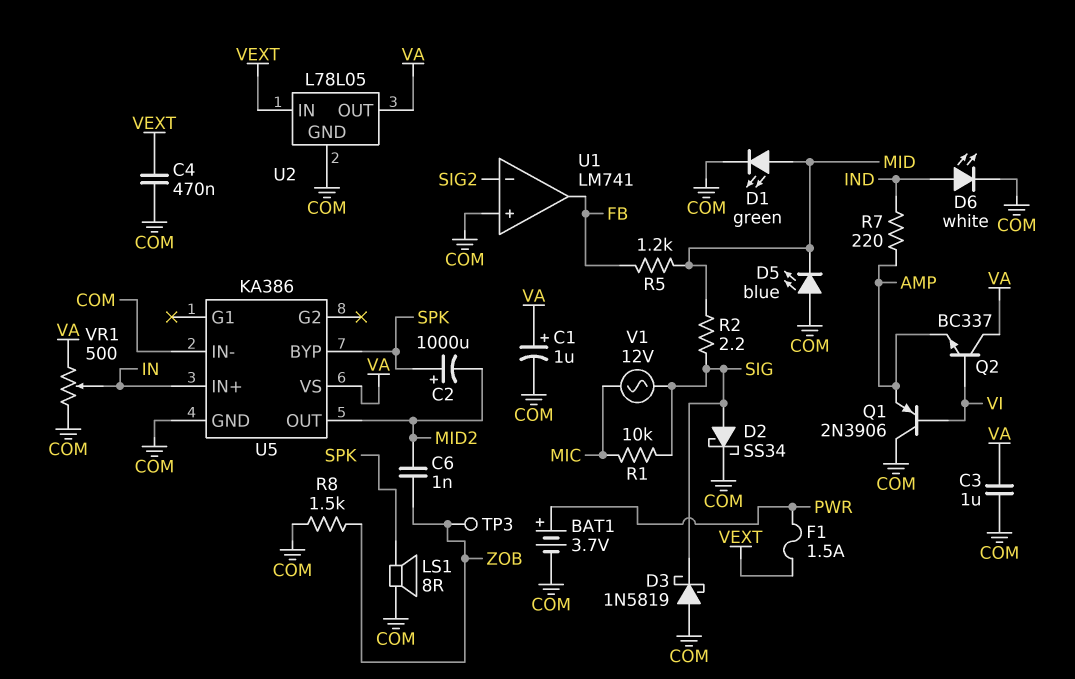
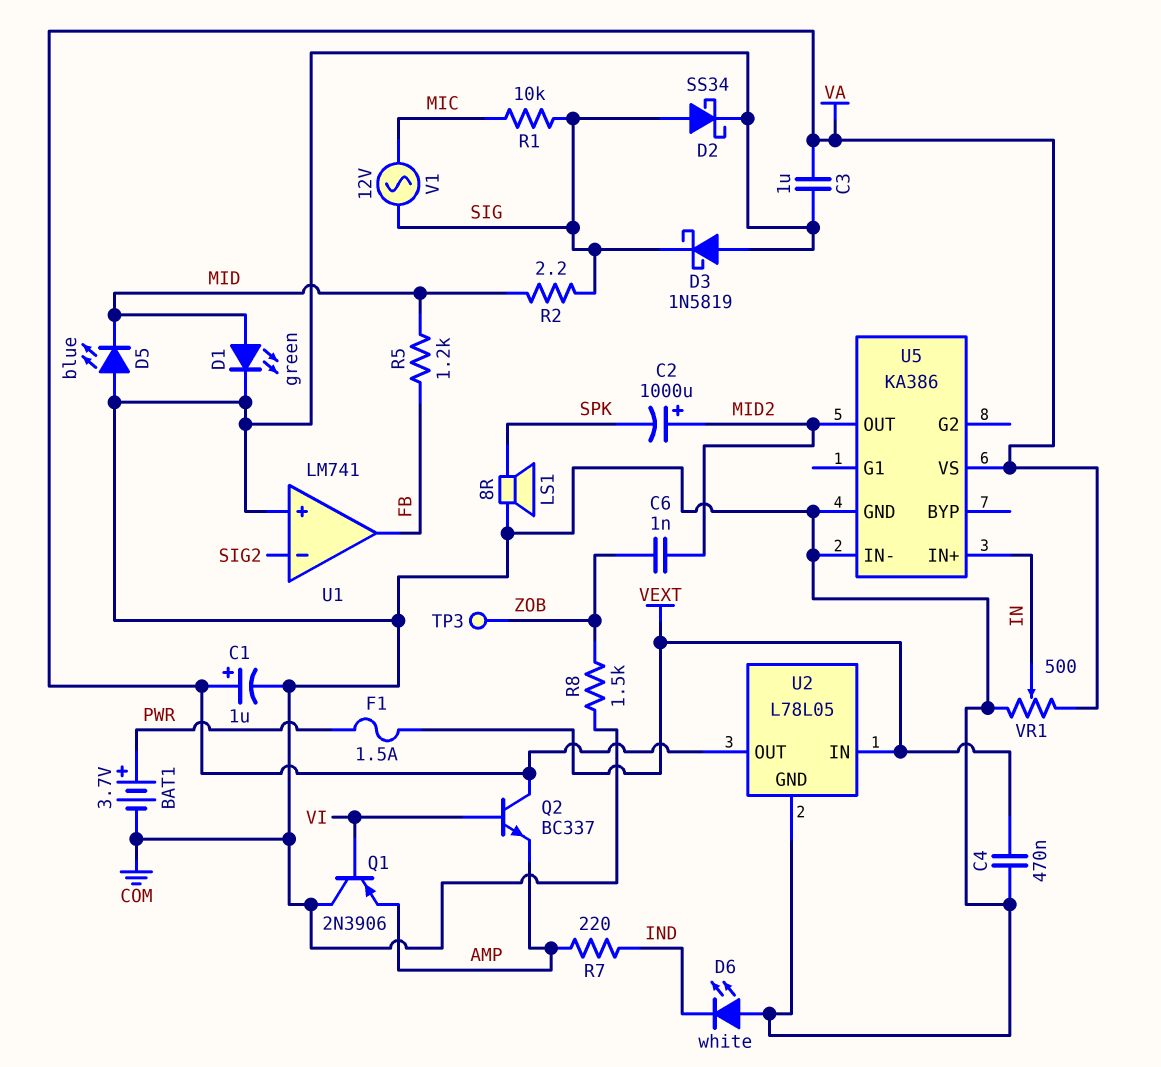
C2: 1000uF (plus SPK, minus MID2) -> 1000uF (plus MID2, minus SPK)
D6: LED white (A IND, K COM) -> LED white (A COM, K IND)
U5 pin BYP: SPK -> none

